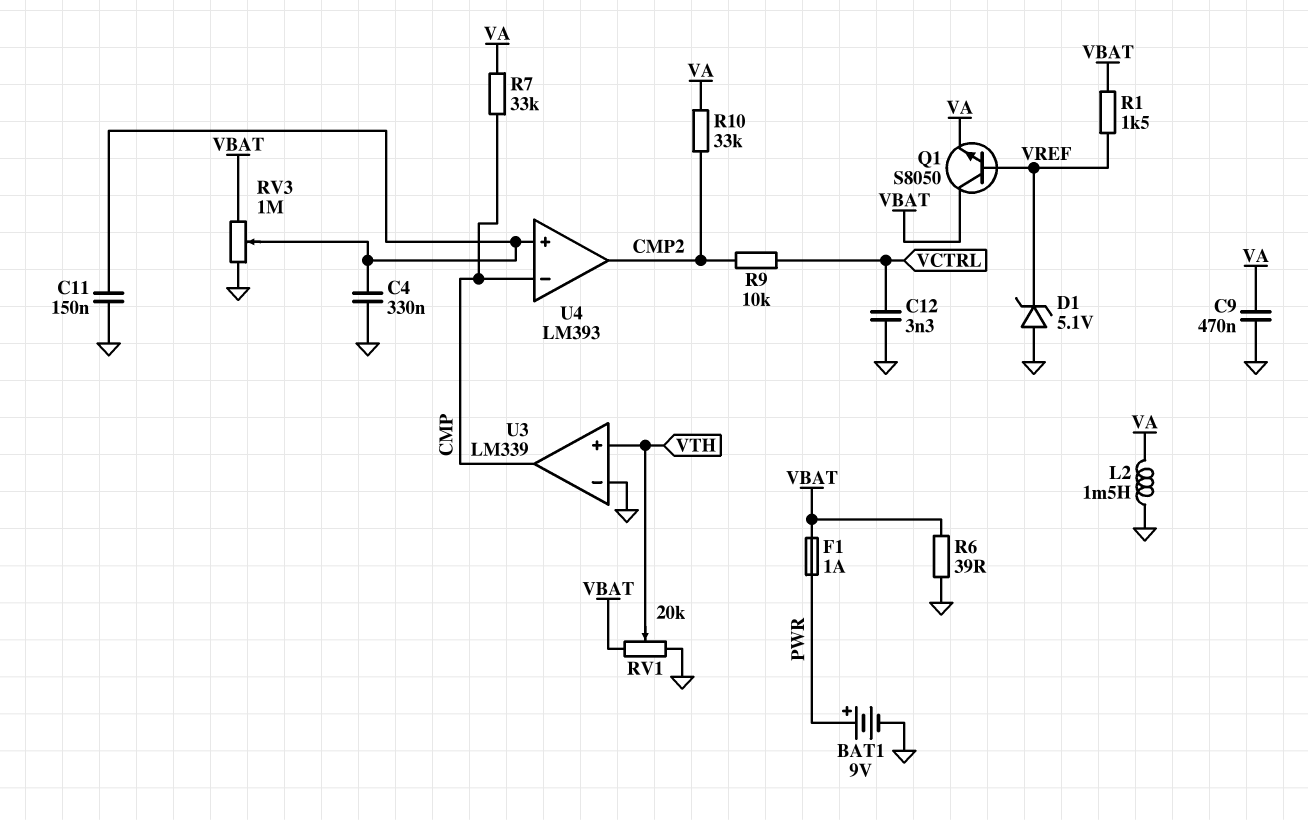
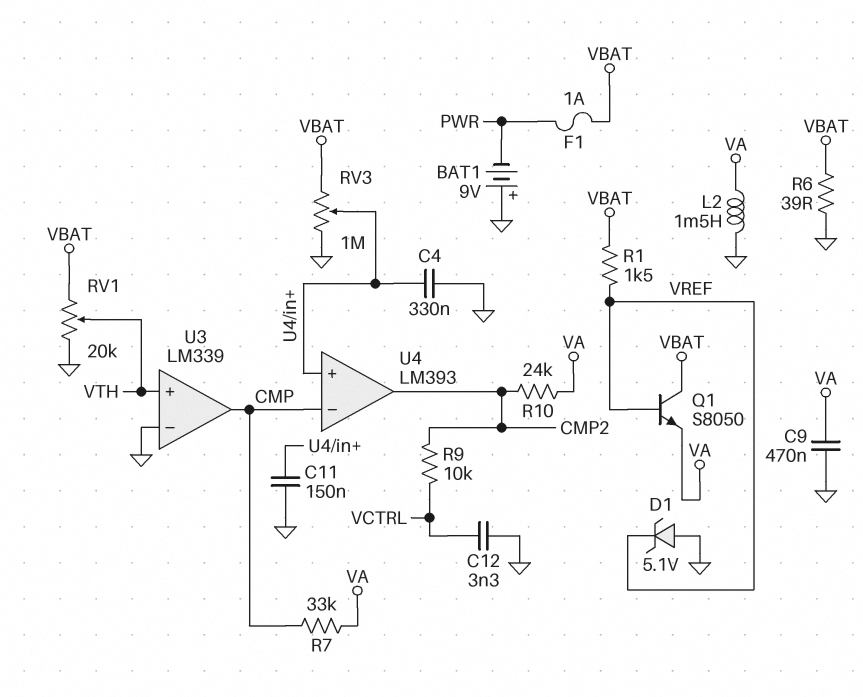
BAT1: 9V (plus PWR, minus GND) -> 9V (plus GND, minus PWR)
R10: 33k (CMP2, VA) -> 24k (CMP2, VA)

